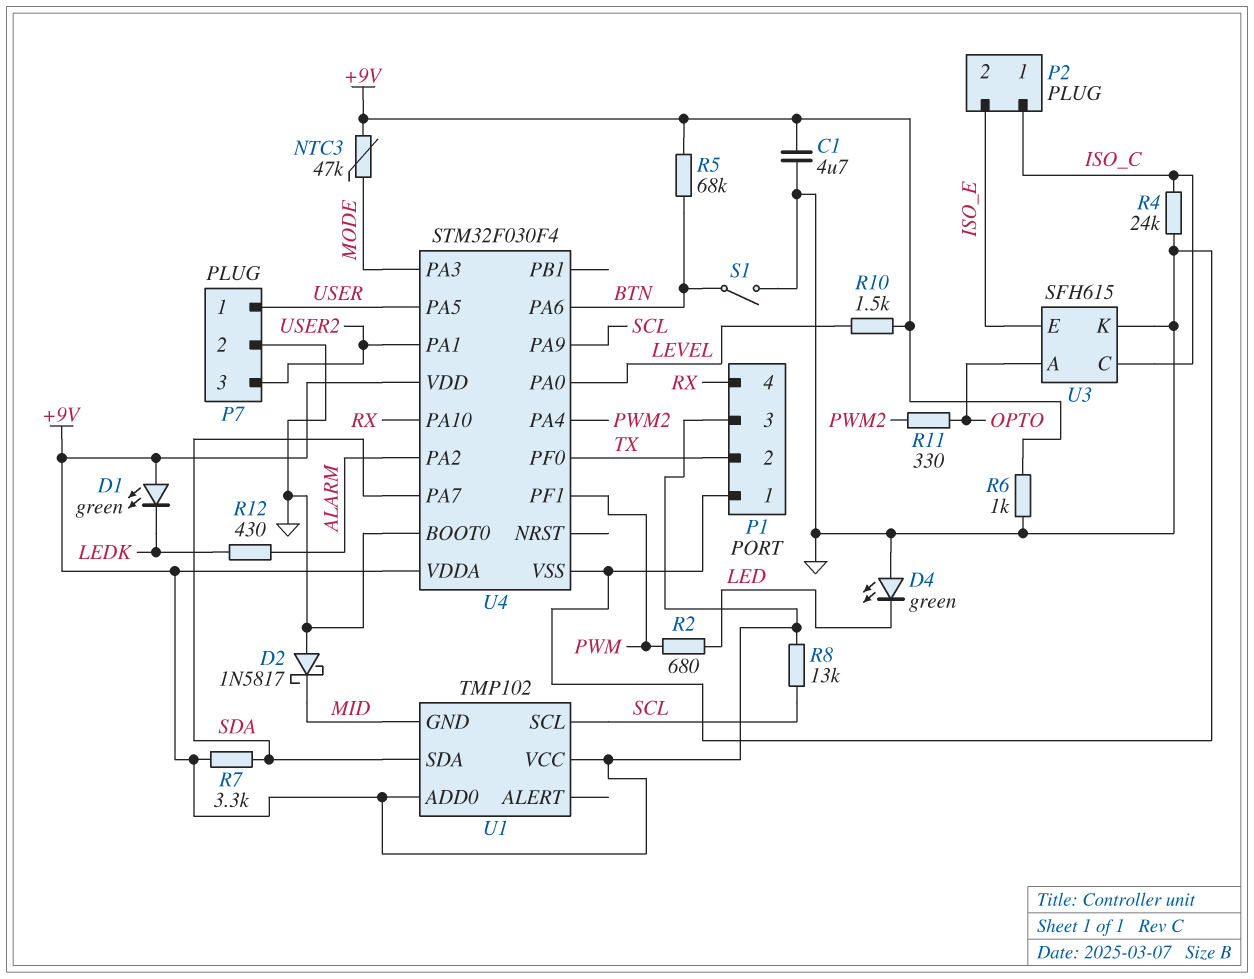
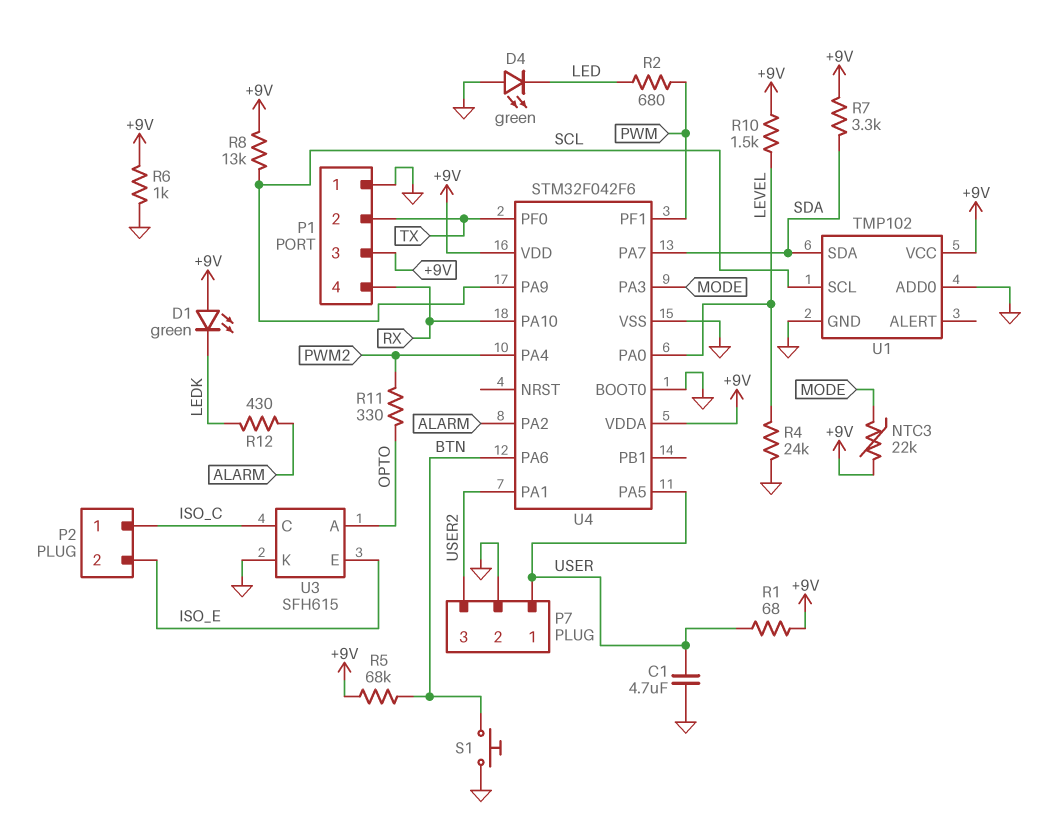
C1: 4.7uF (+9V, GND) -> 4.7uF (GND, USER)
D2: schottky 1N5817 (A GND, K MID) -> none
NTC3: 47k (+9V, MODE) -> 22k (+9V, MODE)
R1: none -> 68 (+9V, USER)
R4: 24k (GND, ISO_C) -> 24k (GND, LEVEL)
S1: switch (BTN, GND) -> button (BTN, GND)
U1 pin ADD0: +9V -> GND
U1 pin GND: MID -> GND
U4: STM32F030F4 -> STM32F042F6

